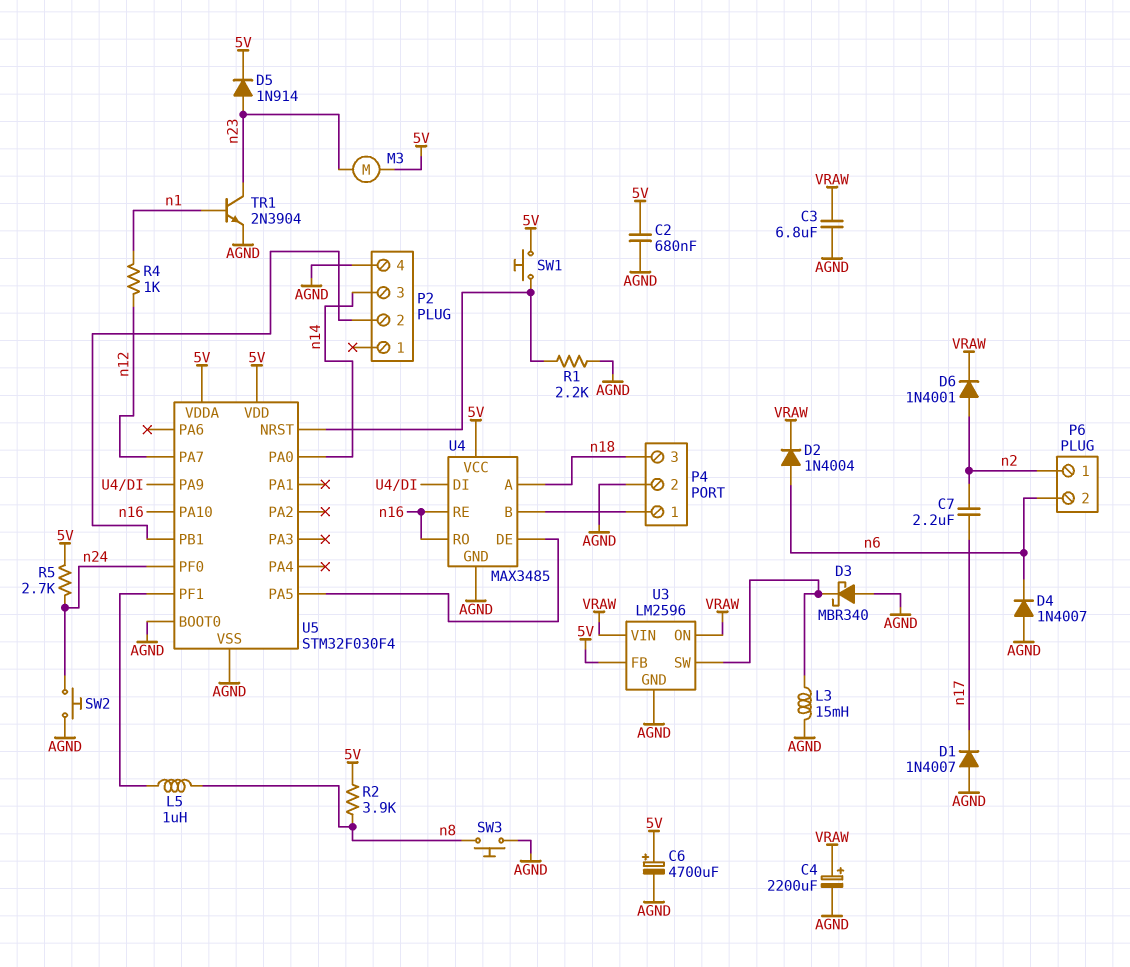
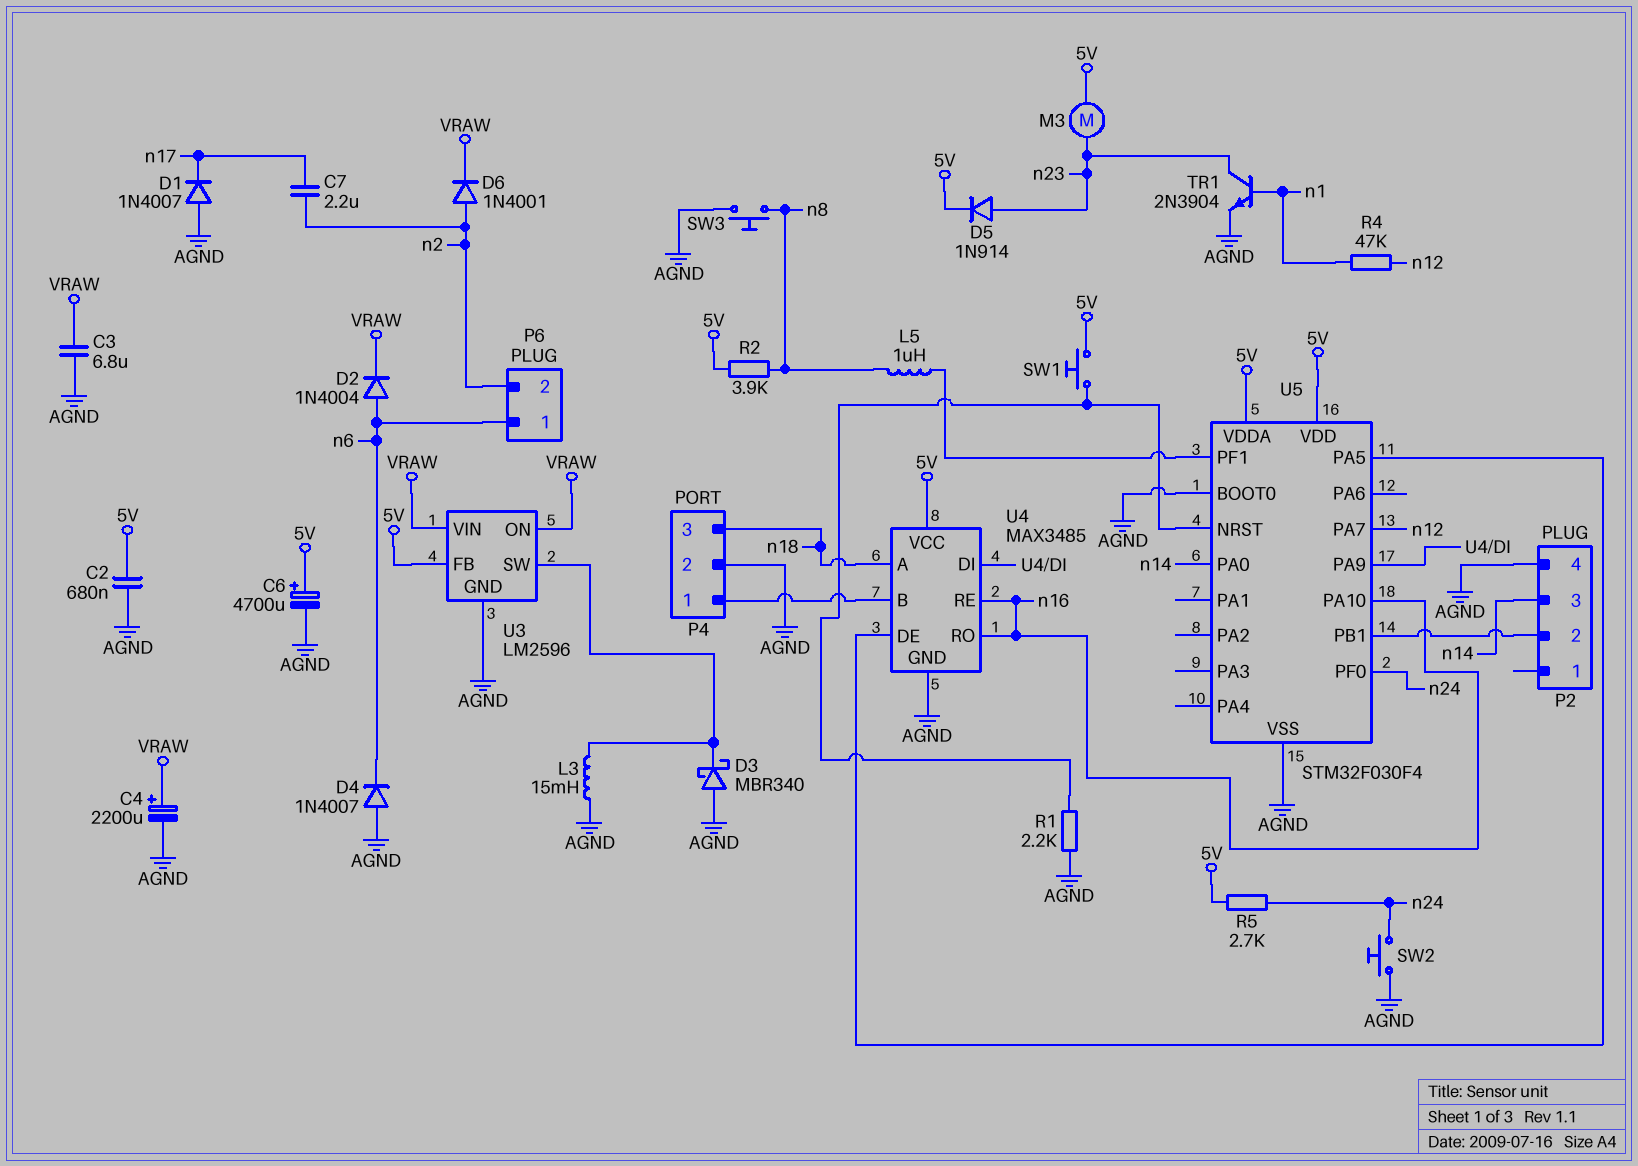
P6 pin 1: n2 -> n6
P6 pin 2: n6 -> n2
R4: 1k (n1, n12) -> 47k (n1, n12)

